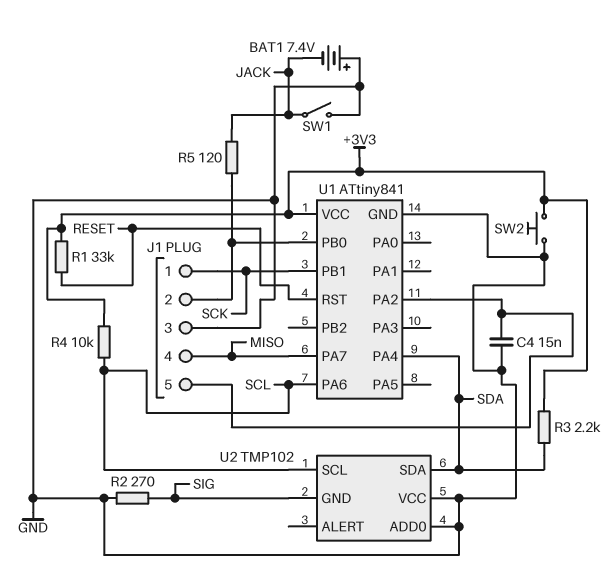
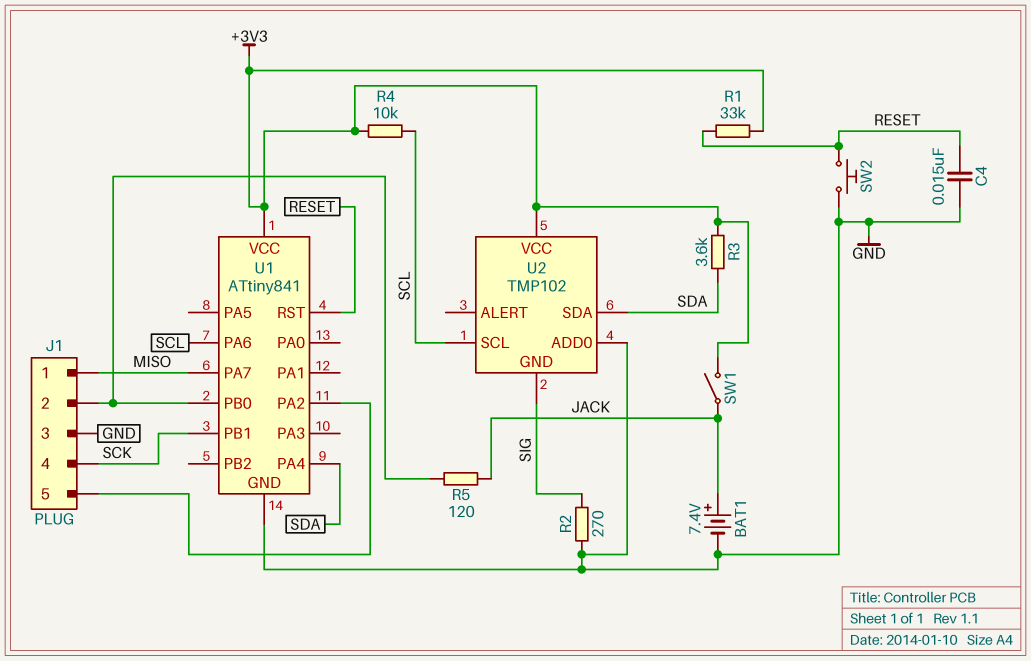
BAT1: 7.4V (plus GND, minus JACK) -> 7.4V (plus JACK, minus GND)
C4: 15nF (GND, J1/5) -> 15nF (GND, RESET)
J1 pin 1: SCK -> MISO
J1 pin 4: MISO -> SCK
R3: 2.2k (+3V3, SDA) -> 3.6k (+3V3, SDA)
SW1: switch (GND, JACK) -> switch (+3V3, JACK)
SW2: button (+3V3, GND) -> button (GND, RESET)
U2 pin VCC: GND -> +3V3

